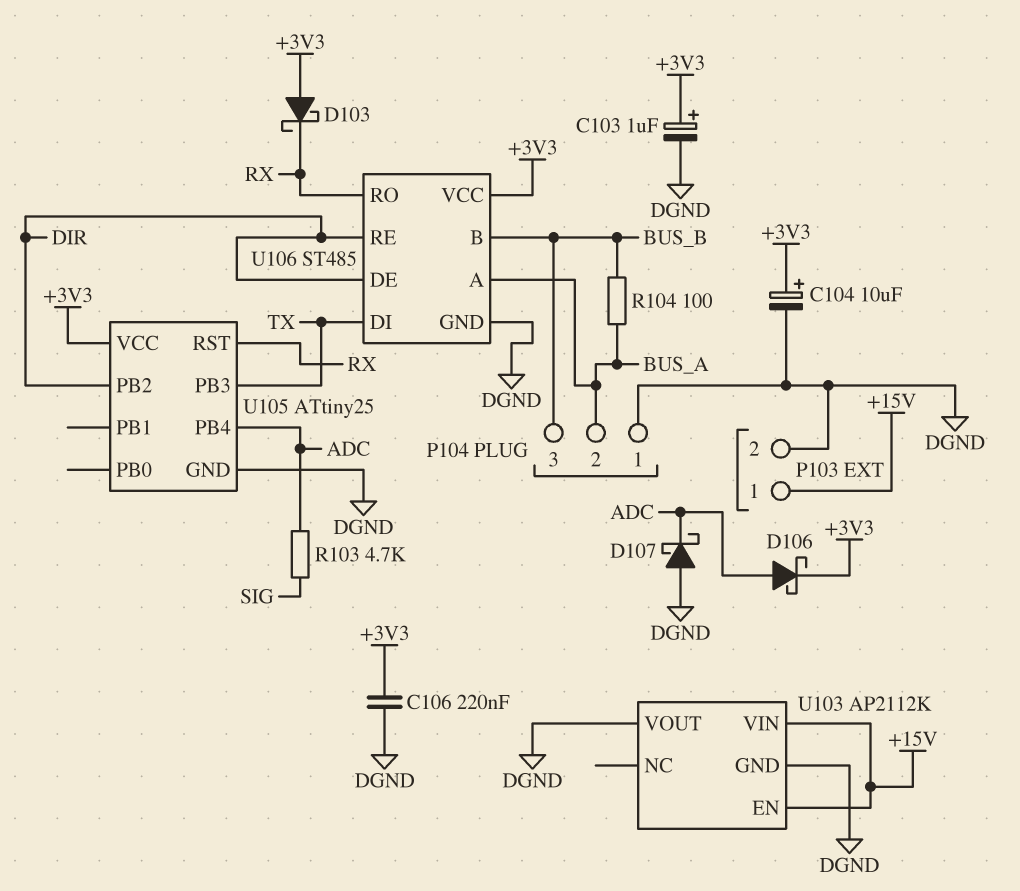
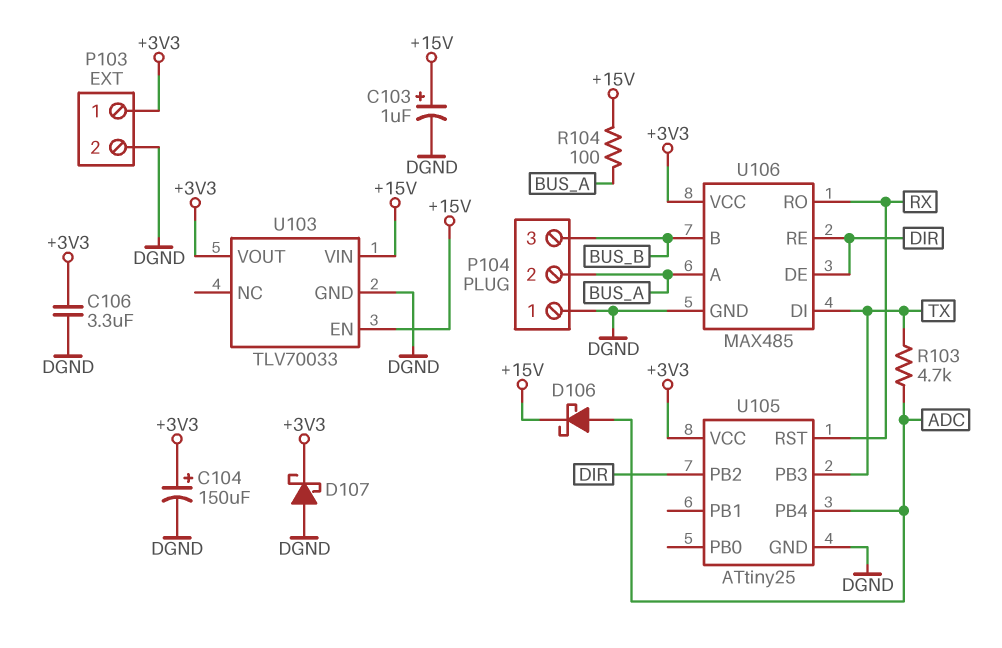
C103: 1uF (plus +3V3, minus DGND) -> 1uF (plus +15V, minus DGND)
C104: 10uF (plus +3V3, minus DGND) -> 150uF (plus +3V3, minus DGND)
C106: 220nF (+3V3, DGND) -> 3.3uF (+3V3, DGND)
D103: schottky (A +3V3, K RX) -> none
D106: schottky (A ADC, K +3V3) -> schottky (A ADC, K +15V)
D107: schottky (A DGND, K ADC) -> schottky (A DGND, K +3V3)
P103 pin 1: +15V -> +3V3
R103: 4.7k (ADC, SIG) -> 4.7k (ADC, TX)
R104: 100 (BUS_A, BUS_B) -> 100 (+15V, BUS_A)
U103: AP2112K -> TLV70033
U103 pin VOUT: DGND -> +3V3
U106: ST485 -> MAX485

